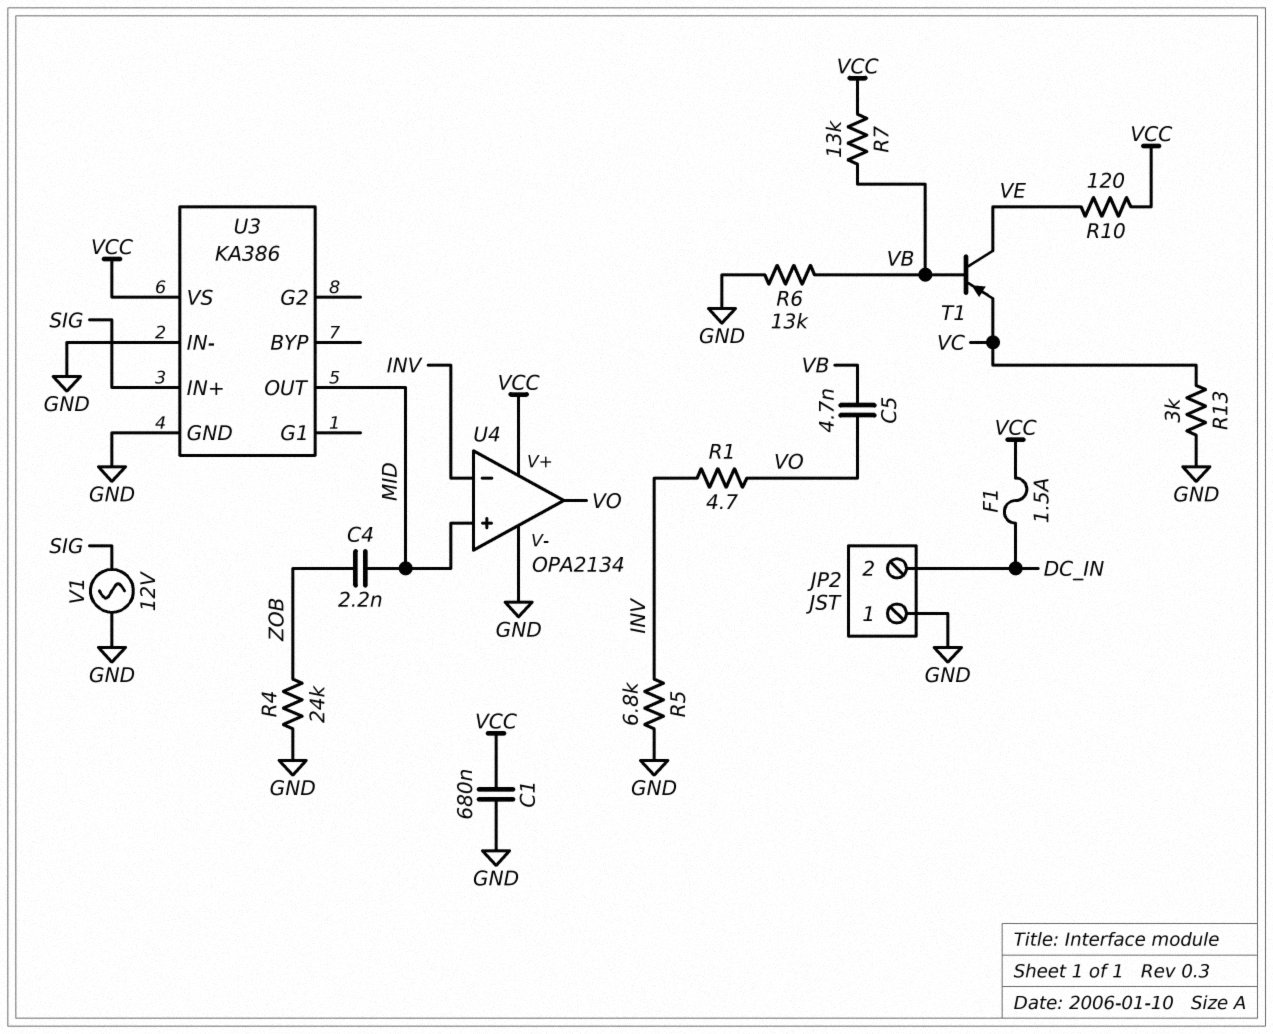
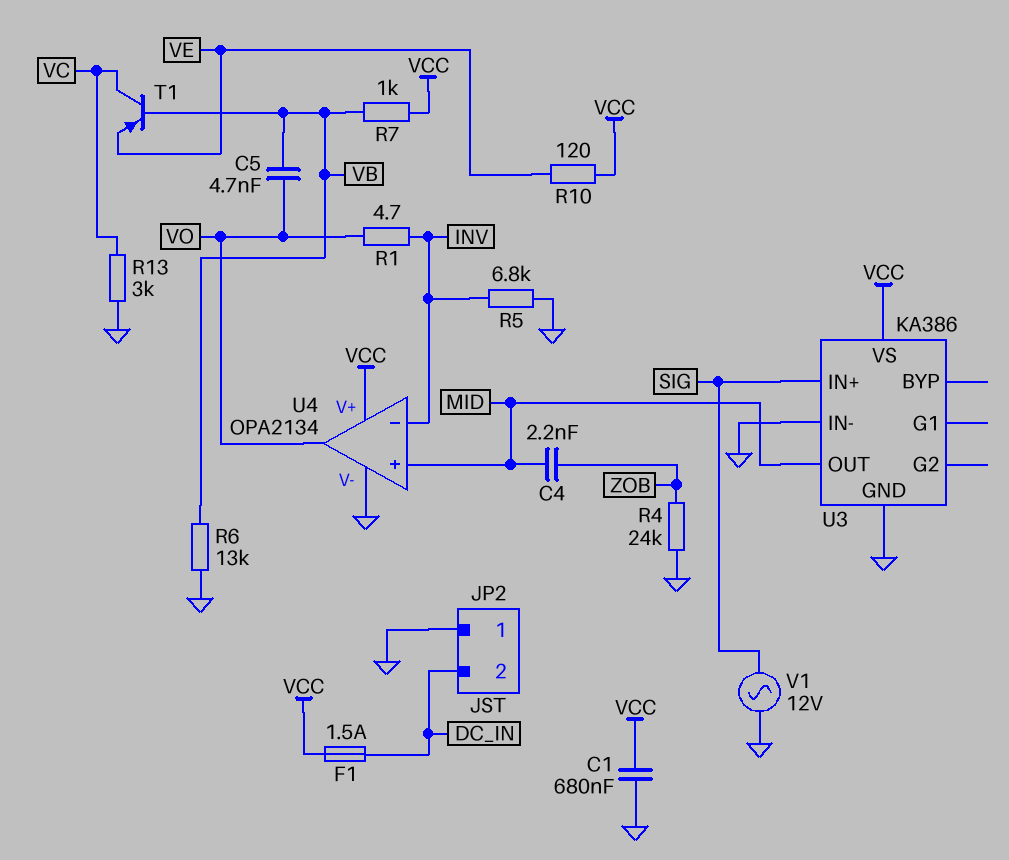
R7: 13k (VB, VCC) -> 1k (VB, VCC)
T1: PNP (B VB, C VE, E VC) -> PNP (B VB, C VC, E VE)

